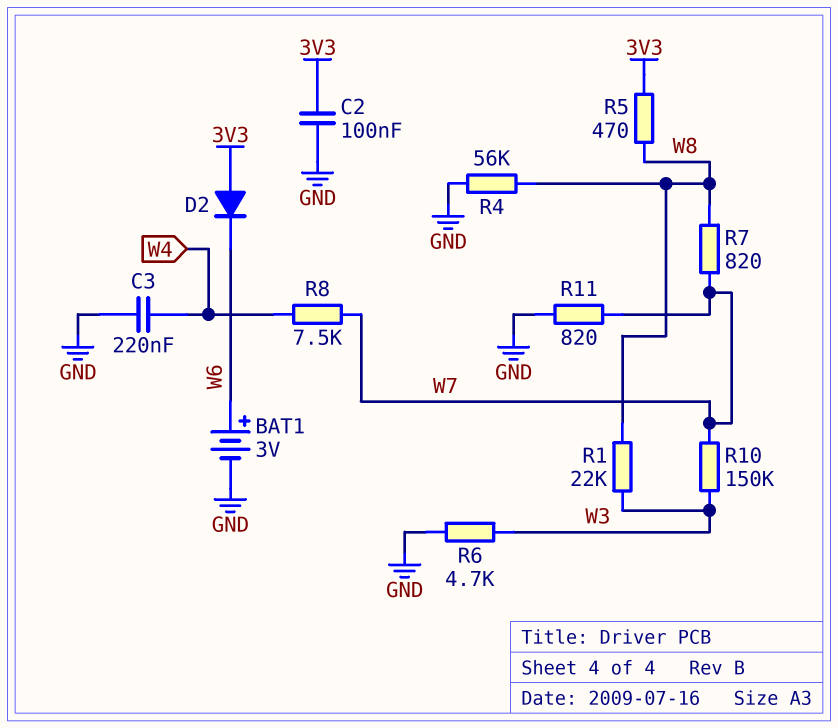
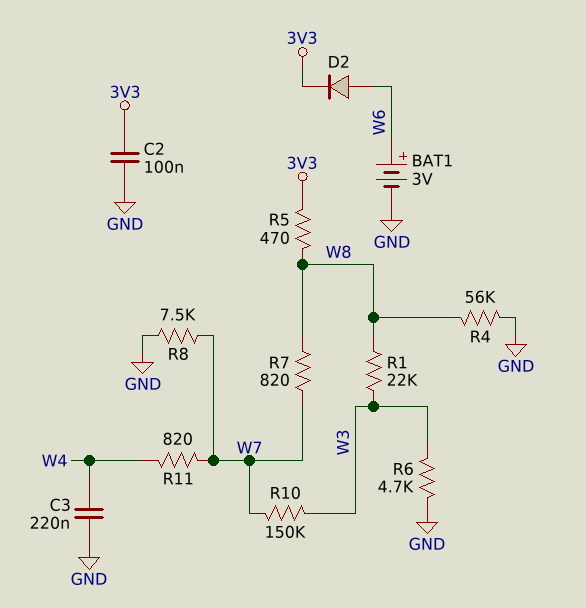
D2: diode (A 3V3, K W6) -> diode (A W6, K 3V3)
R8: 7.5k (W4, W7) -> 7.5k (GND, W7)
R11: 820 (GND, W7) -> 820 (W4, W7)

